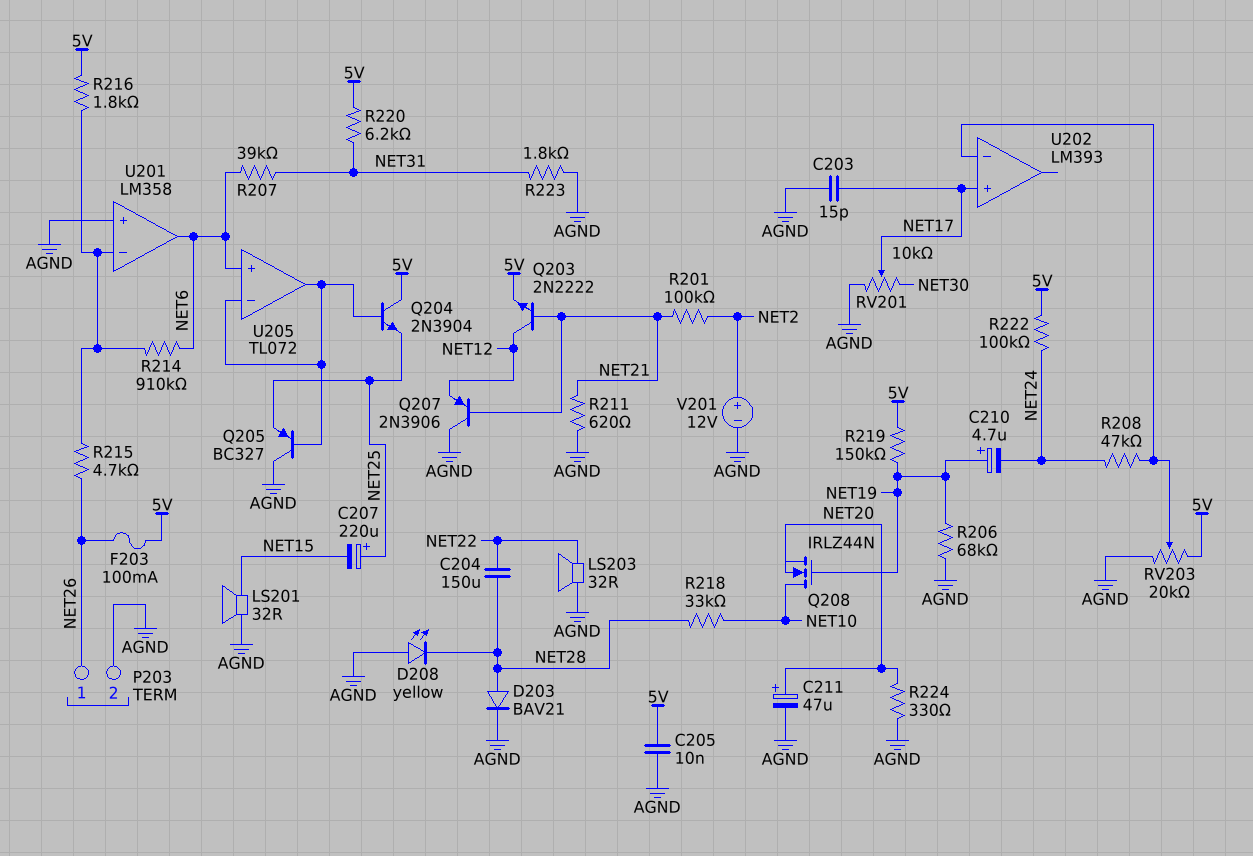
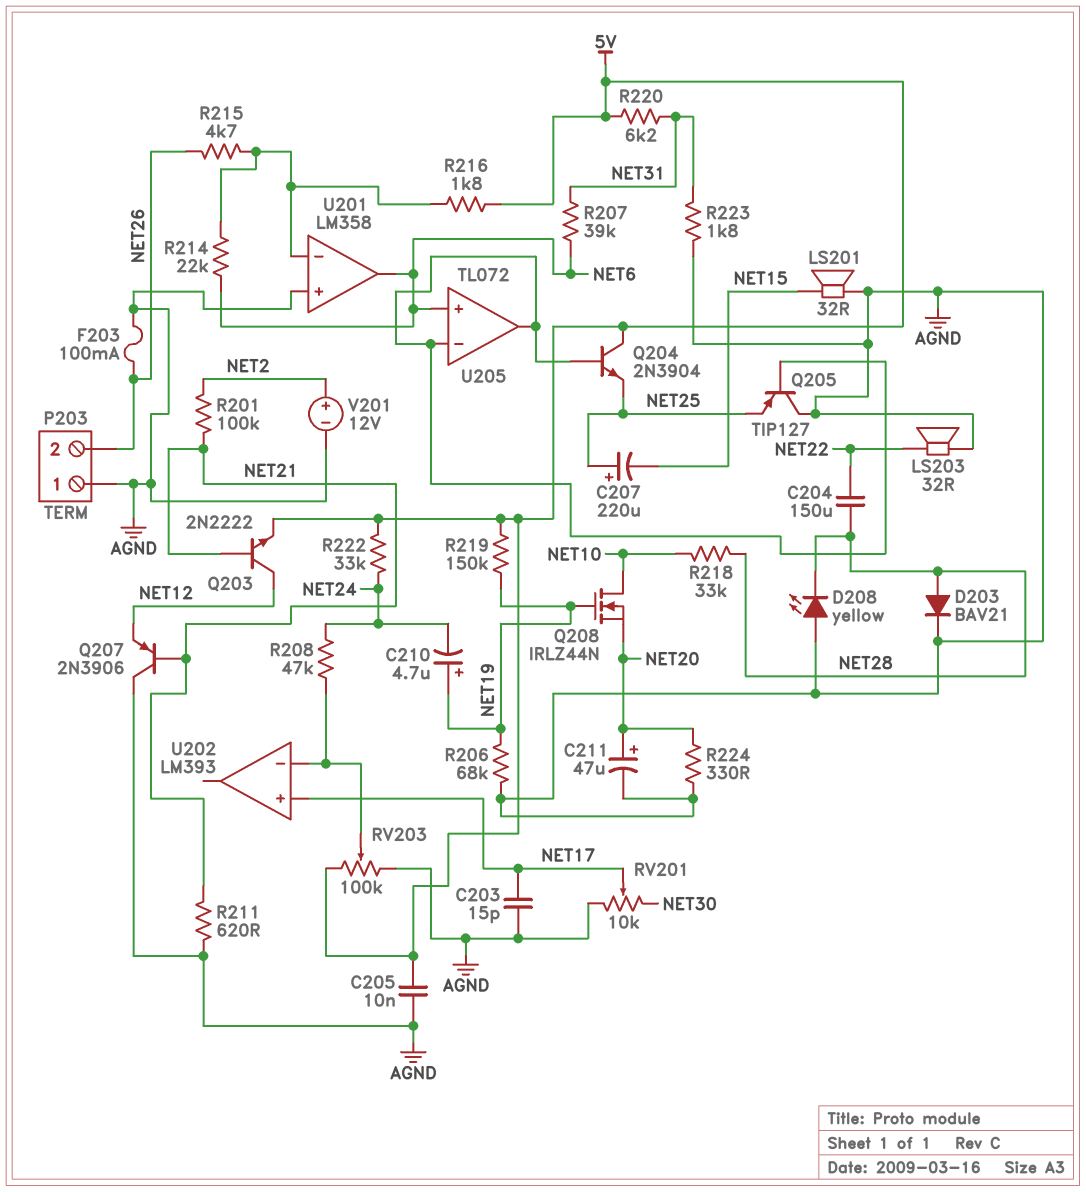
F203: 100mA (5V, NET26) -> 100mA (AGND, NET26)
P203 pin 1: NET26 -> AGND
P203 pin 2: AGND -> NET26
Q205: PNP BC327 (B U205/in-, C AGND, E NET25) -> PNP TIP127 (B U205/in-, C AGND, E NET25)
R214: 910k (NET6, U201/in-) -> 22k (NET6, U201/in-)
R222: 100k (5V, NET24) -> 33k (5V, NET24)
RV203: 20k (5V, AGND, wiper U202/in-) -> 100k (5V, AGND, wiper U202/in-)

